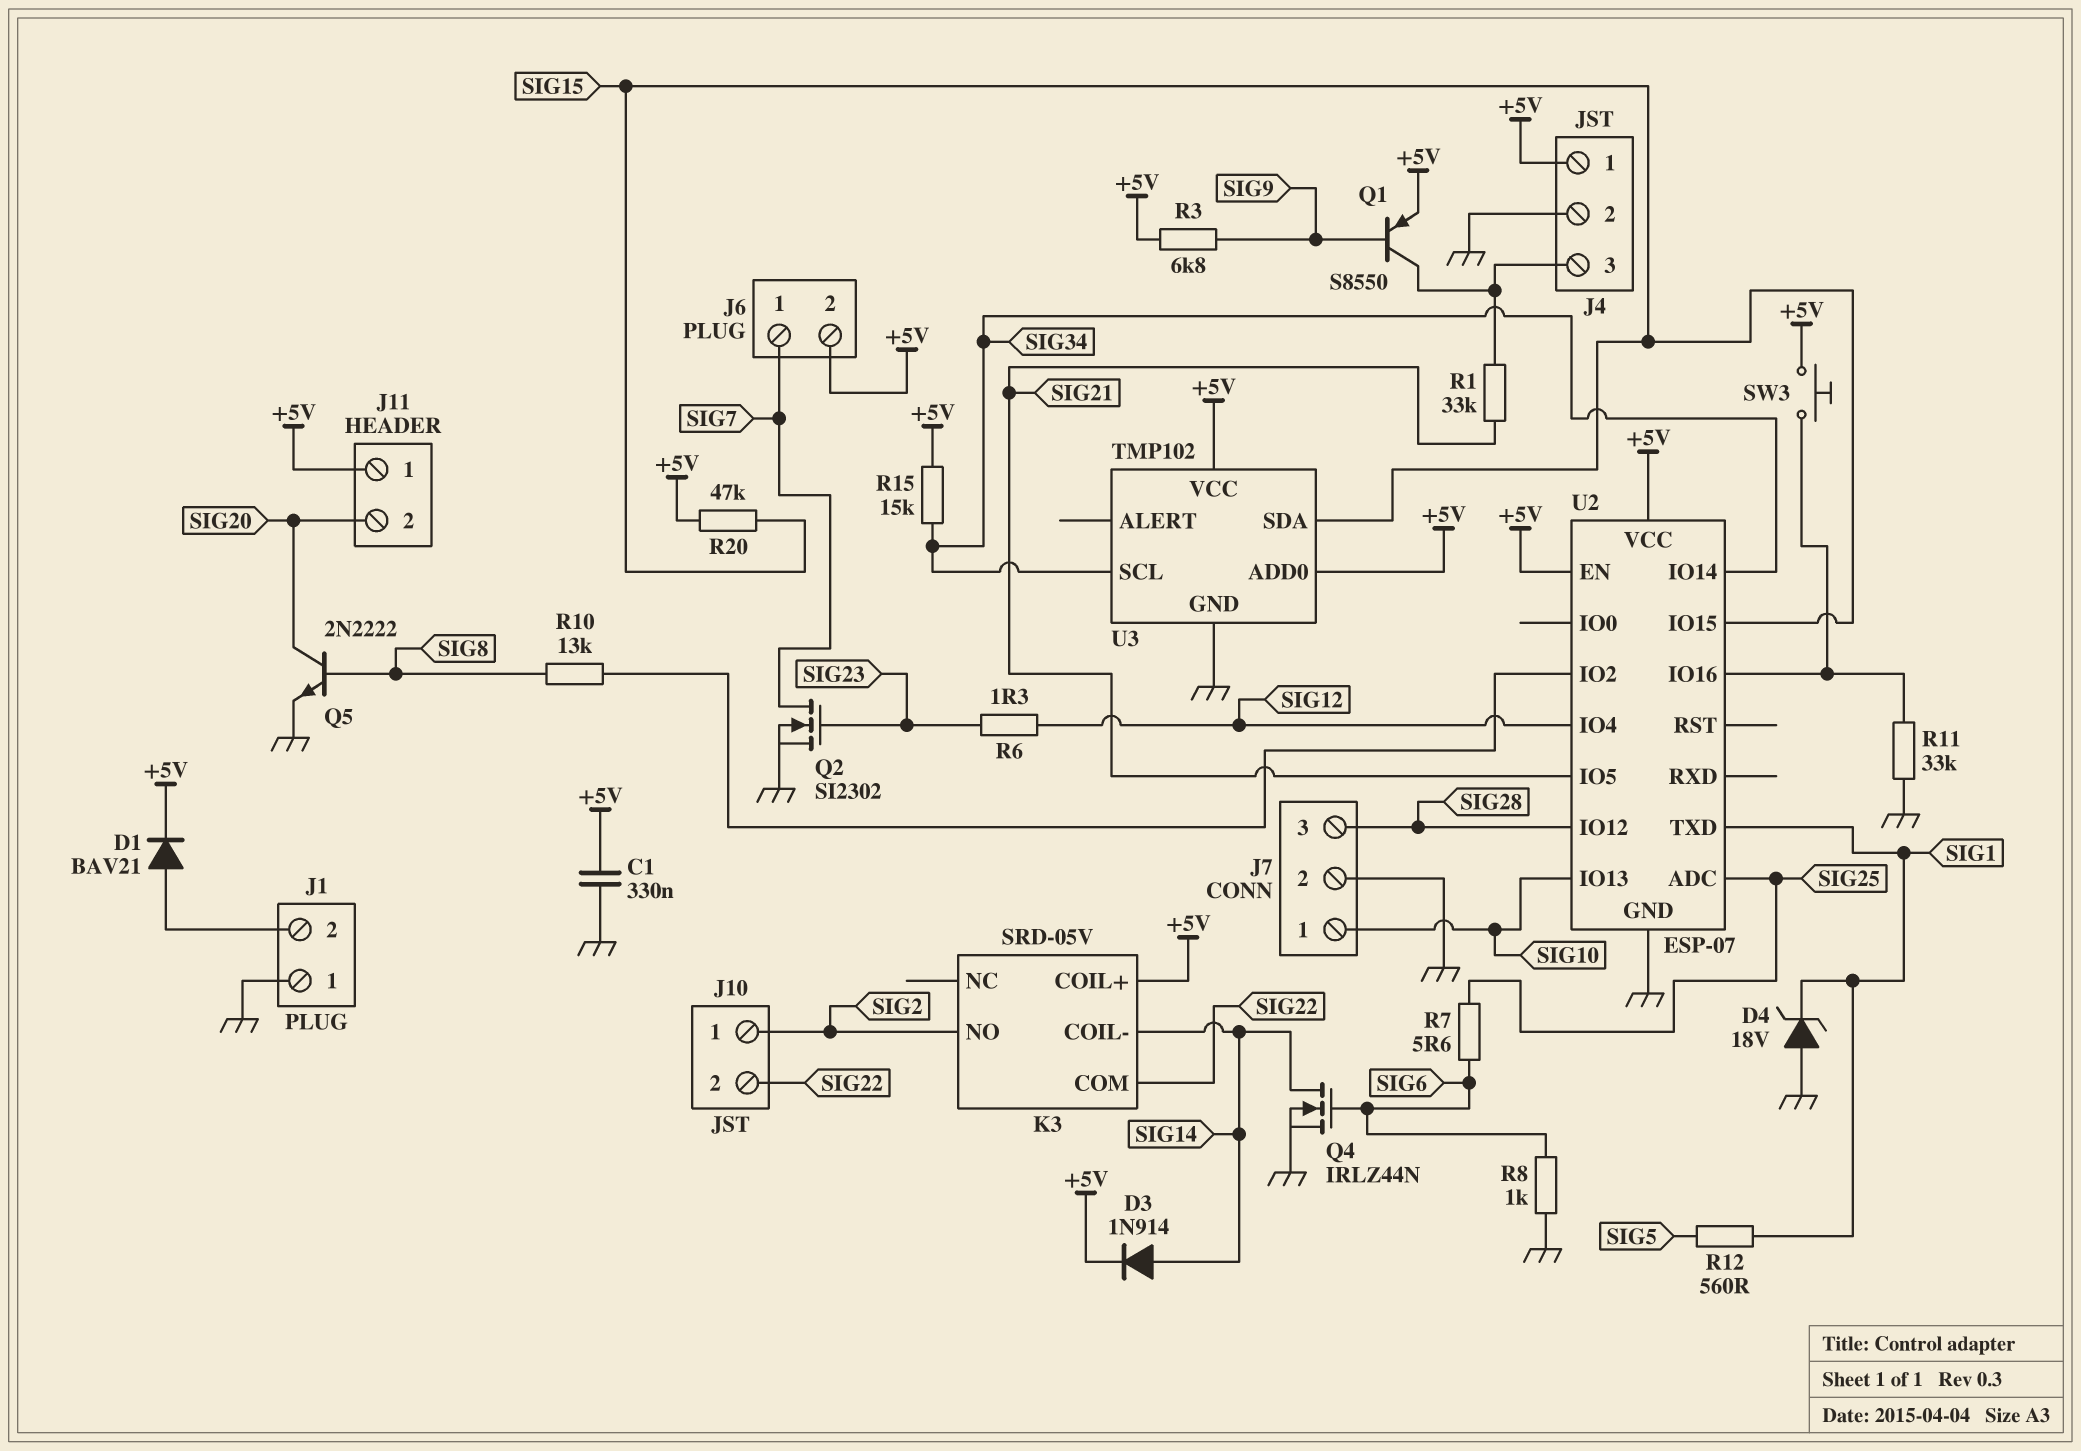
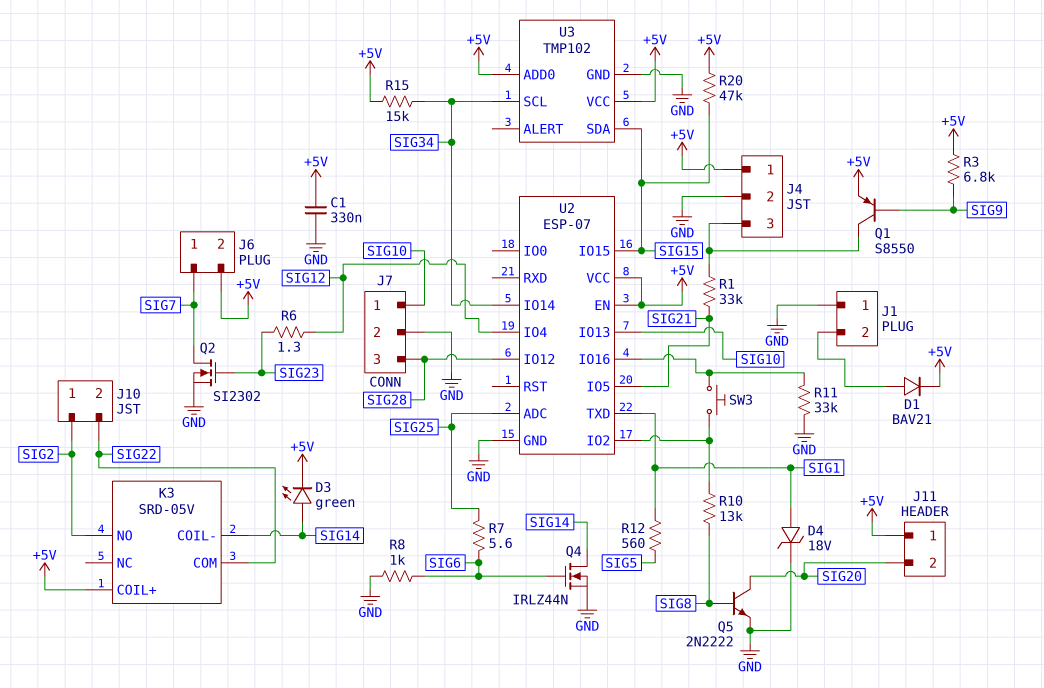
D3: diode 1N914 (A SIG14, K +5V) -> LED green (A SIG14, K +5V)
D4: zener 18V (A GND, K SIG1) -> zener 18V (A SIG1, K GND)
SW3: button (+5V, U2/IO16) -> button (U2/IO2, U2/IO16)

